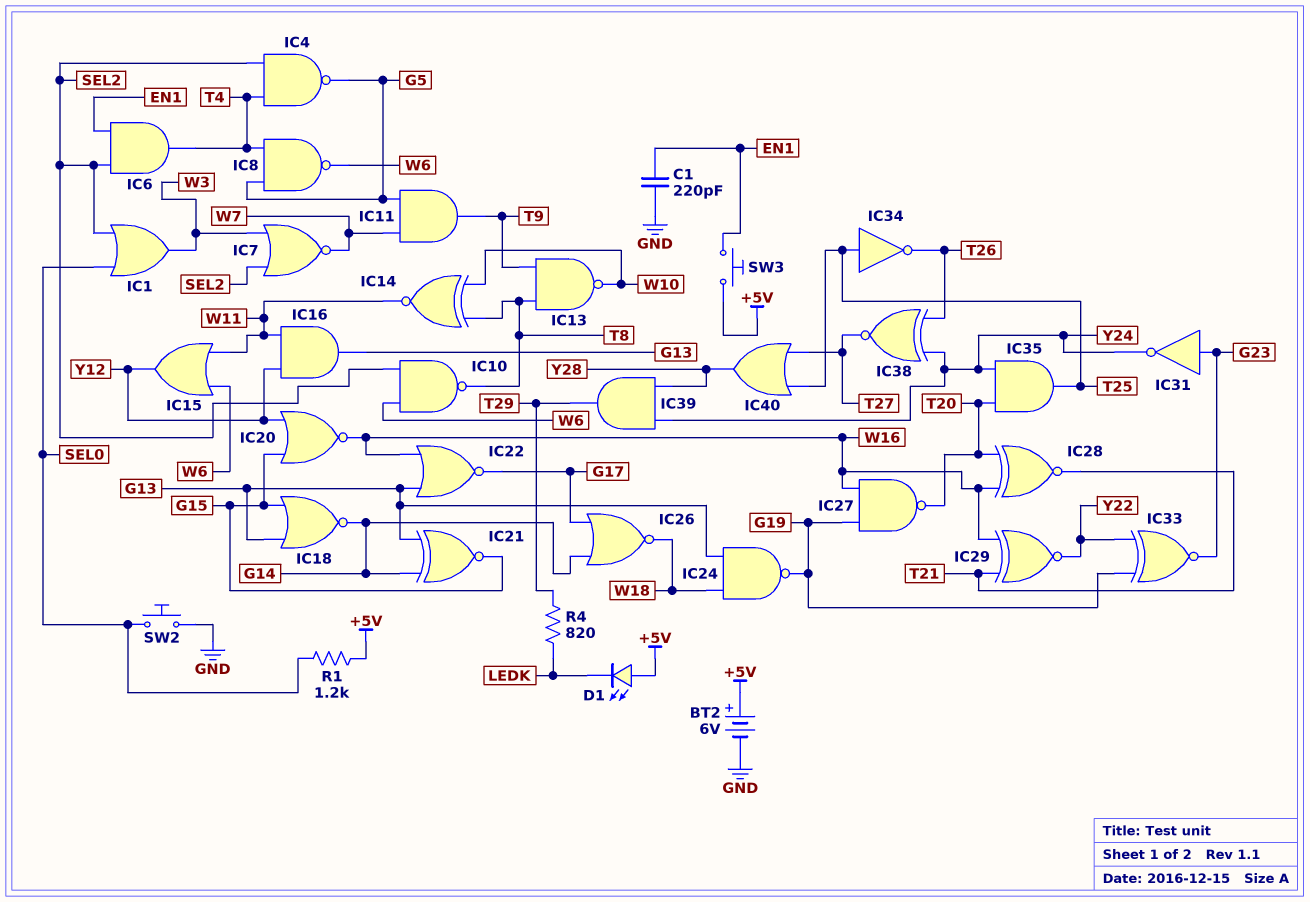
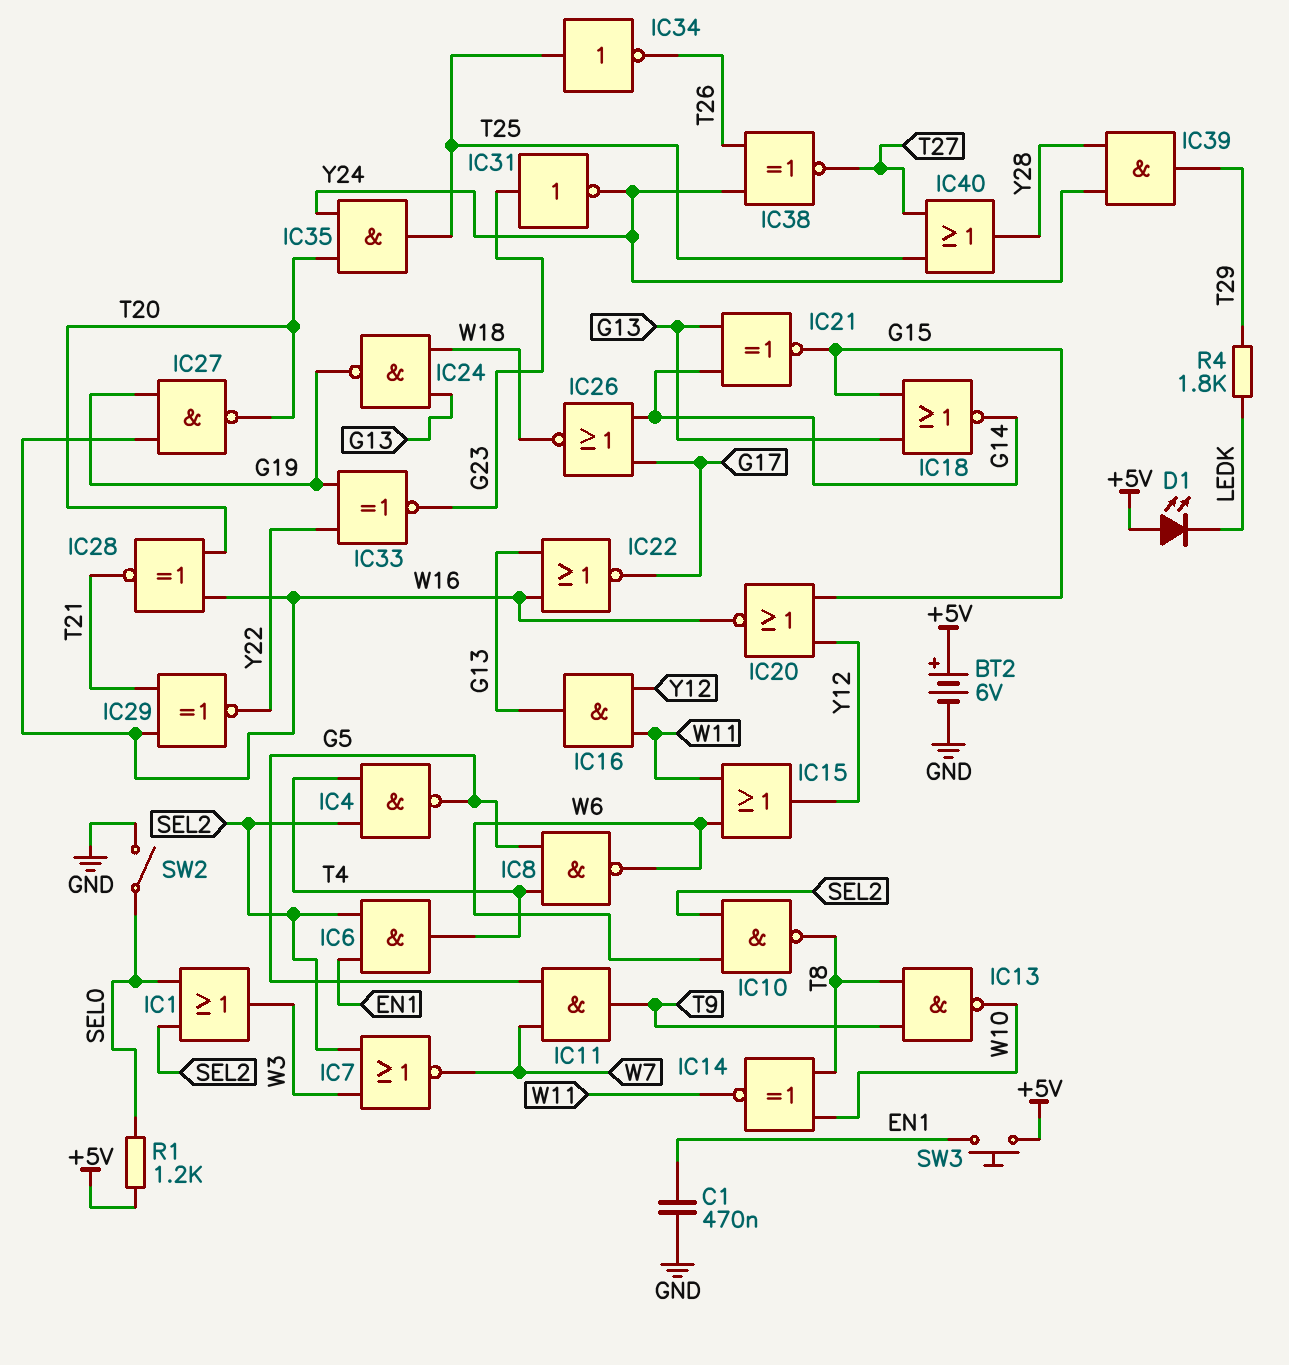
C1: 220pF (EN1, GND) -> 470nF (EN1, GND)
R4: 820 (LEDK, T29) -> 1.8k (LEDK, T29)
SW2: button (GND, SEL0) -> switch (GND, SEL0)

